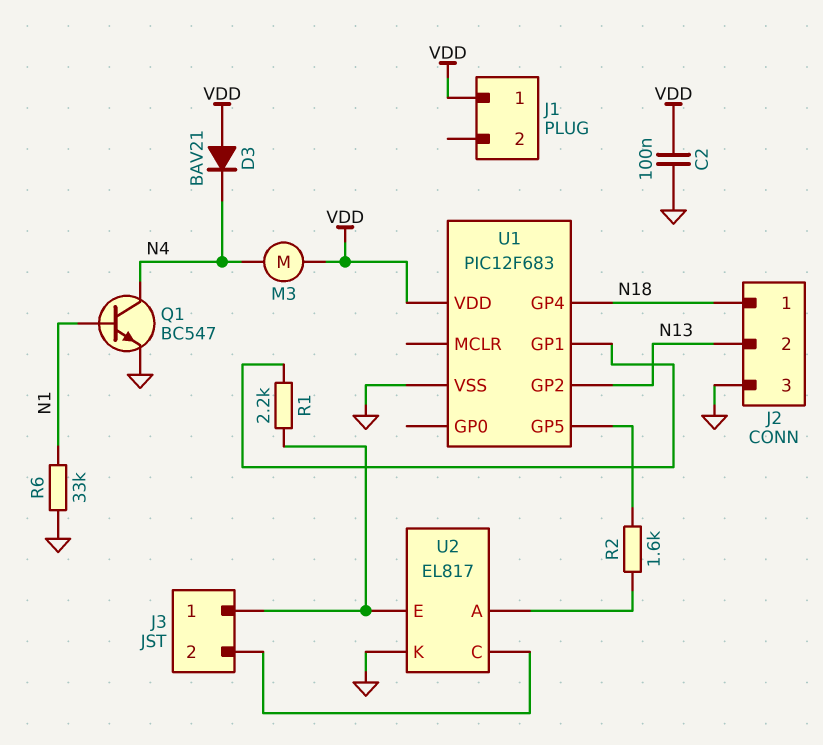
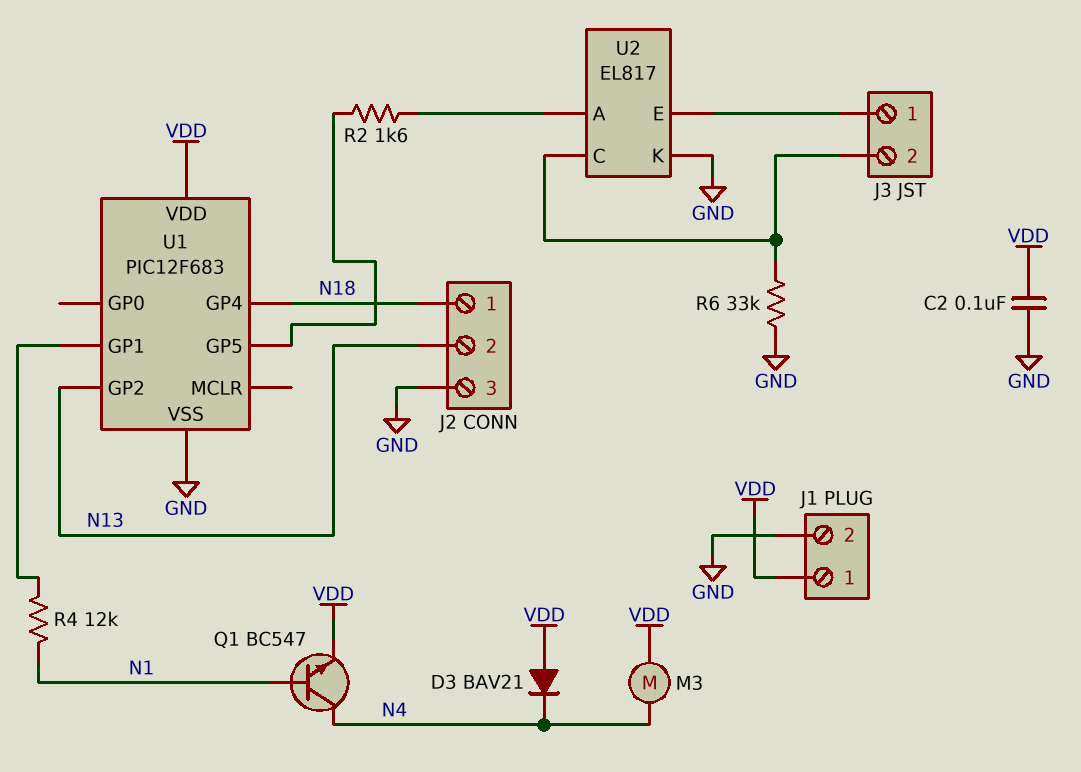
J1 pin 2: none -> GND
Q1: NPN BC547 (B N1, C N4, E GND) -> NPN BC547 (B N1, C N4, E VDD)
R1: 2.2k (J3/1, U1/GP1) -> none
R4: none -> 12k (N1, U1/GP1)
R6: 33k (GND, N1) -> 33k (GND, J3/2)

